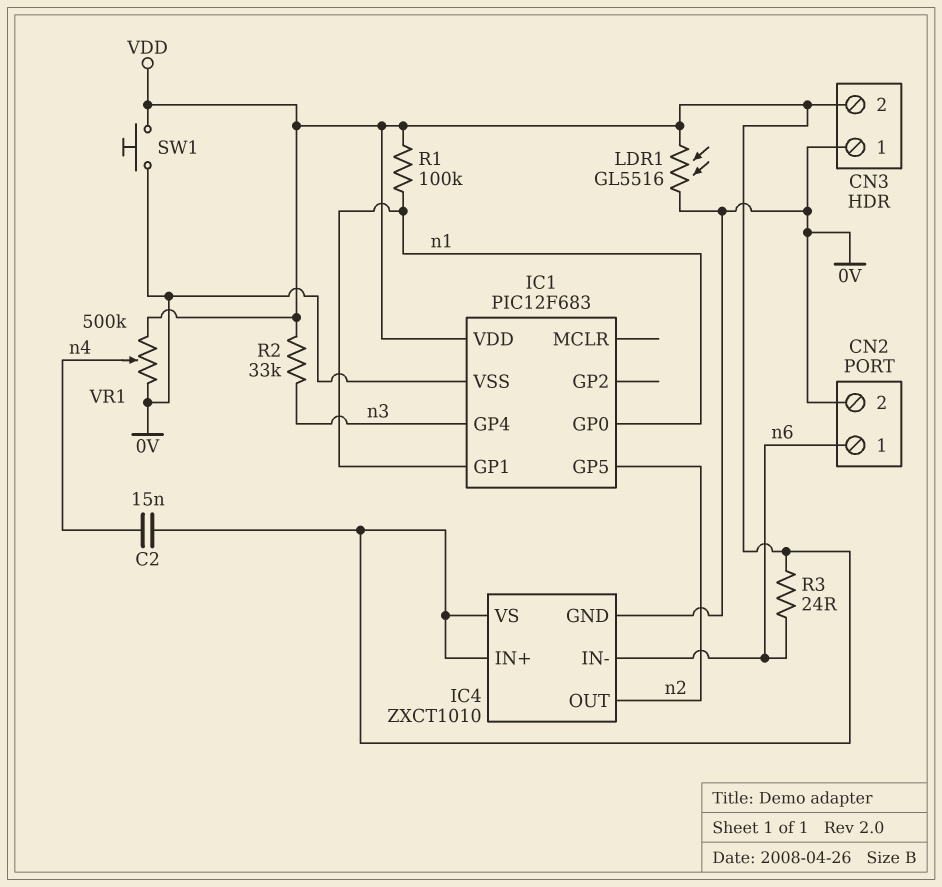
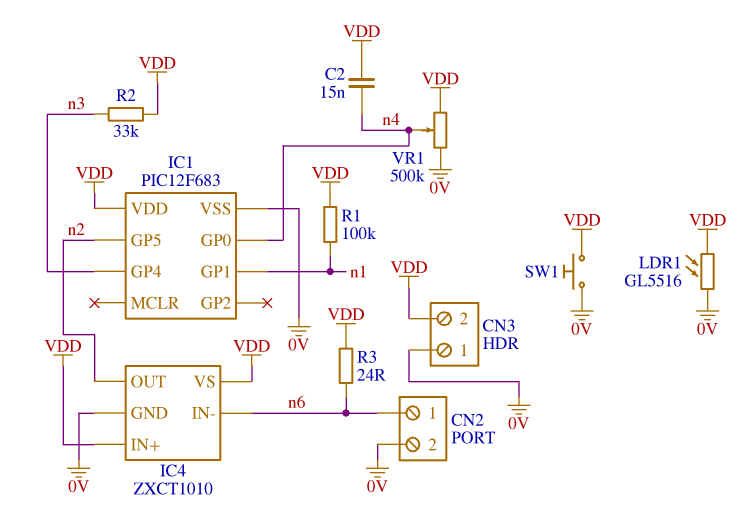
IC1 pin GP0: n1 -> n4

